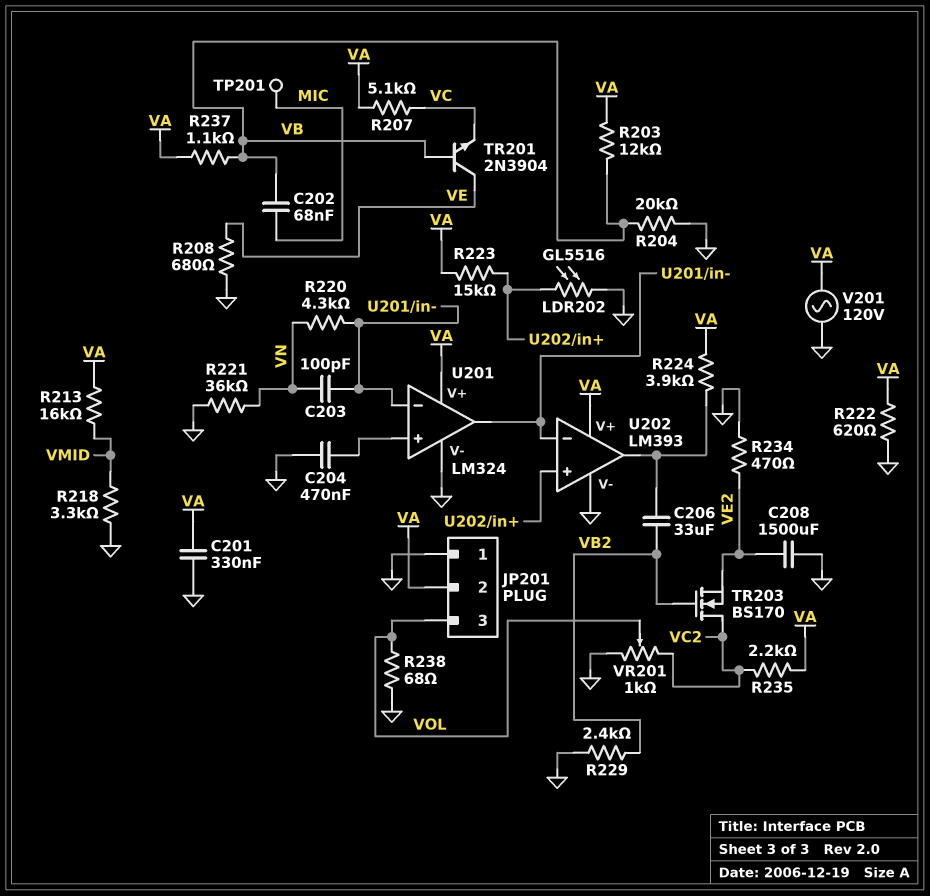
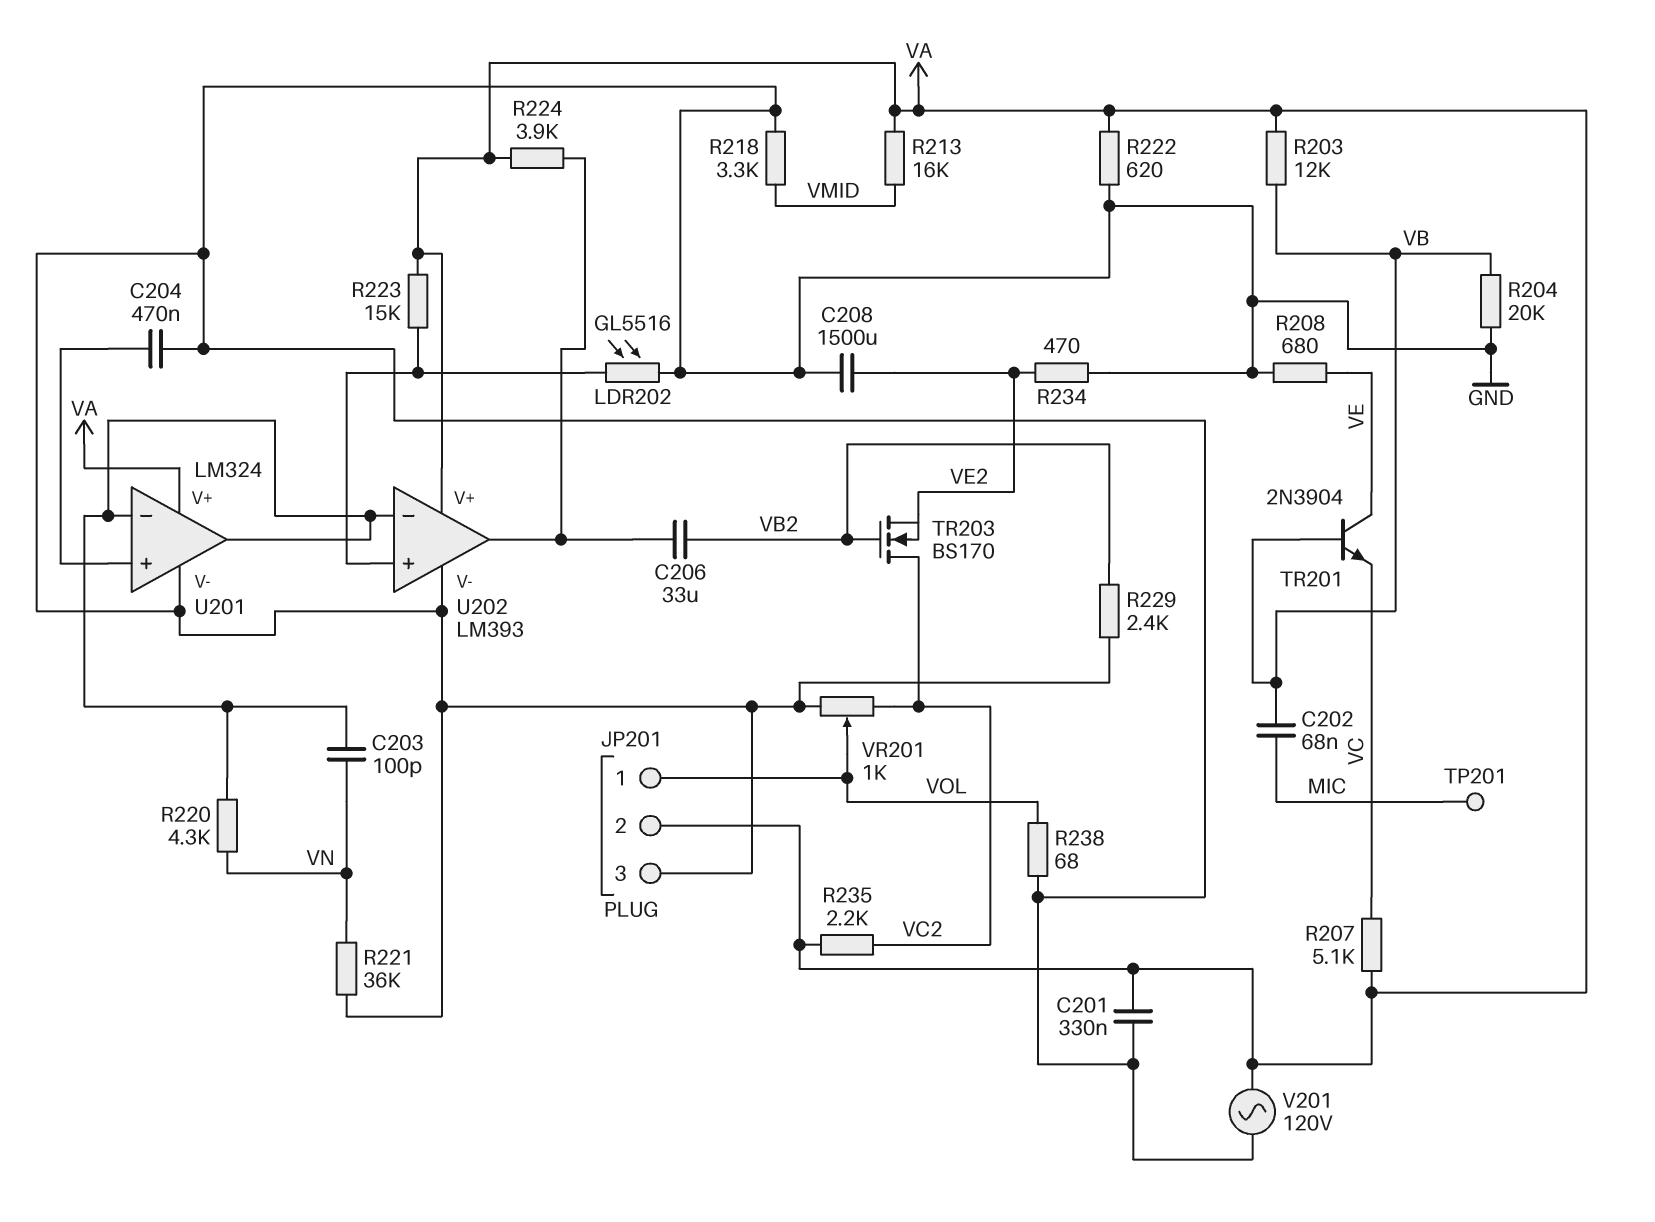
JP201 pin 1: GND -> VOL
JP201 pin 3: VOL -> GND
R237: 1.1k (VA, VB) -> none

